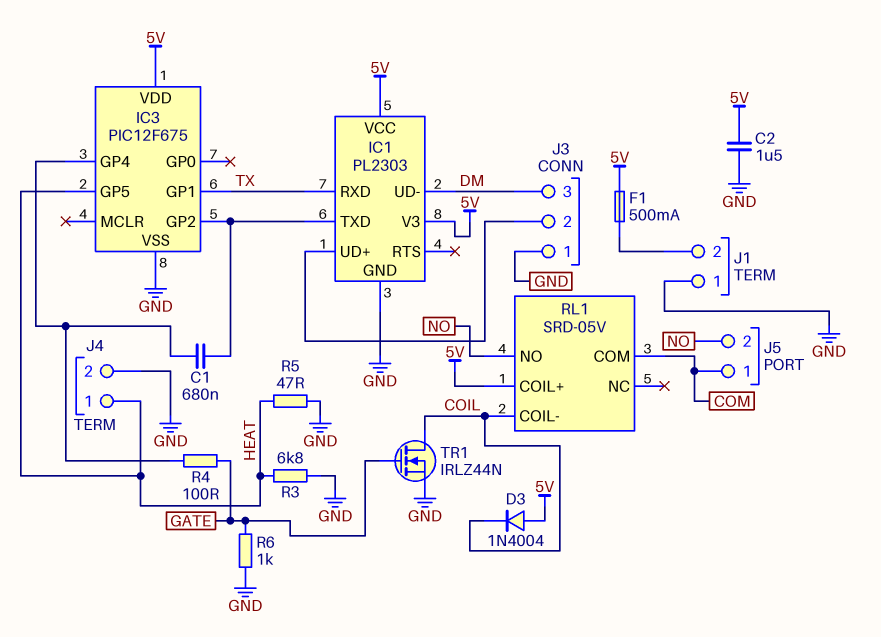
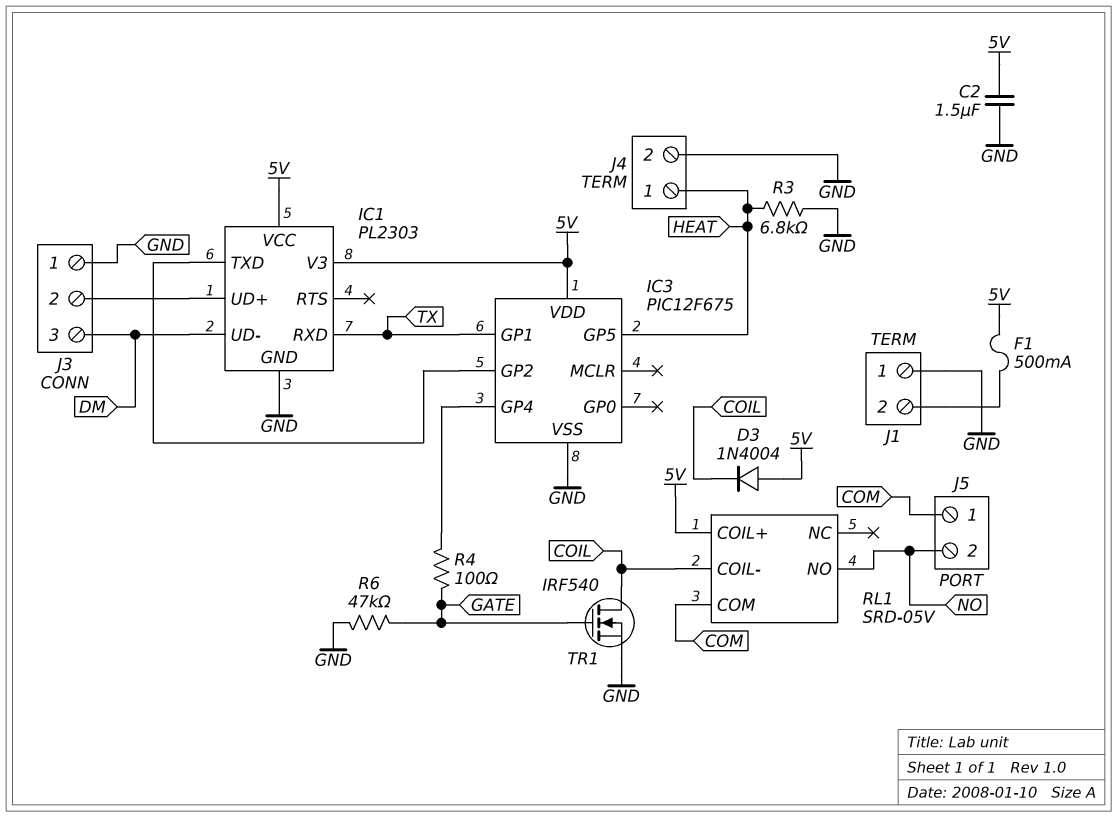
C1: 680nF (IC1/TXD, IC3/GP4) -> none
R5: 47 (GND, HEAT) -> none
R6: 1k (GATE, GND) -> 47k (GATE, GND)
TR1: NMOS IRLZ44N (G GATE, D COIL, S GND) -> NMOS IRF540 (G GATE, D COIL, S GND)

